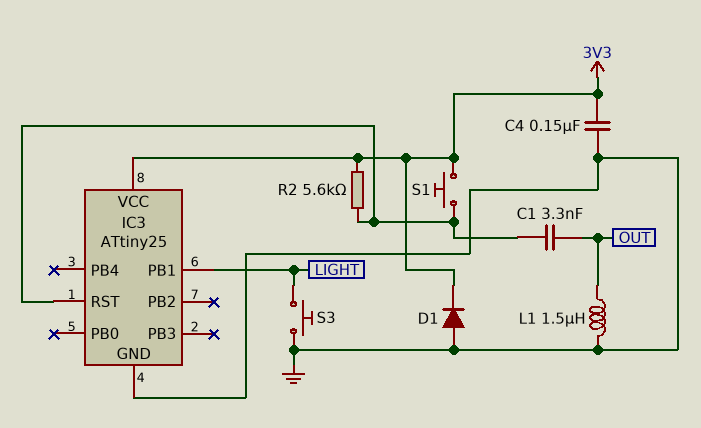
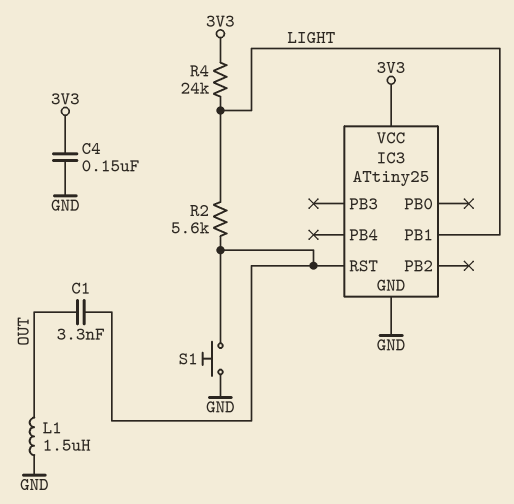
D1: diode (A GND, K 3V3) -> none
R2: 5.6k (3V3, IC3/RST) -> 5.6k (IC3/RST, LIGHT)
R4: none -> 24k (3V3, LIGHT)
S1: button (3V3, IC3/RST) -> button (GND, IC3/RST)
S3: button (GND, LIGHT) -> none

